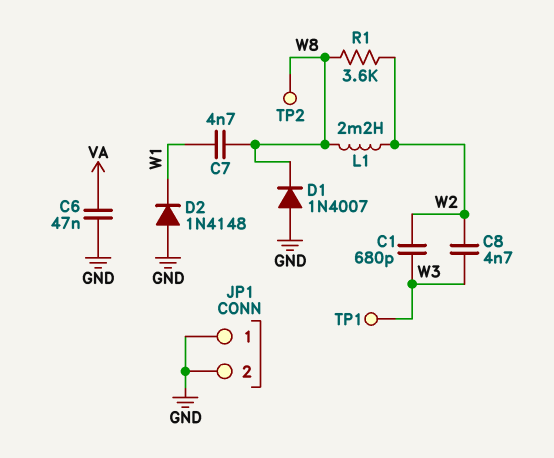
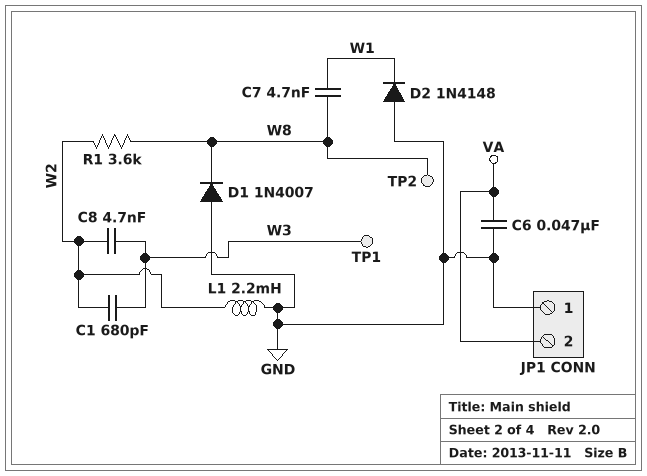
JP1 pin 2: GND -> VA
L1: 2.2mH (W2, W8) -> 2.2mH (GND, W2)

